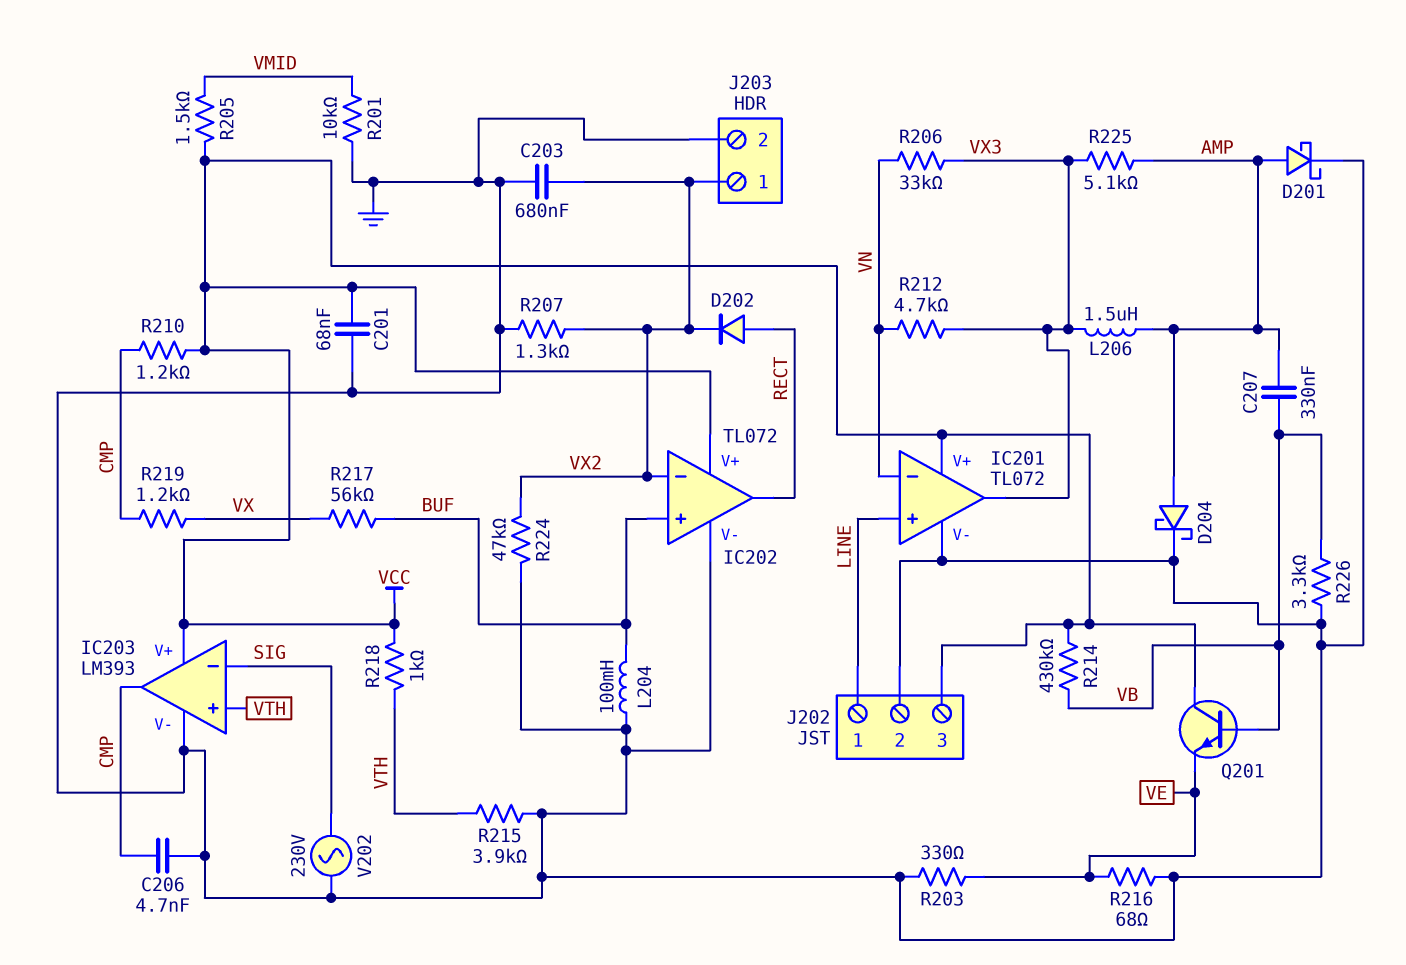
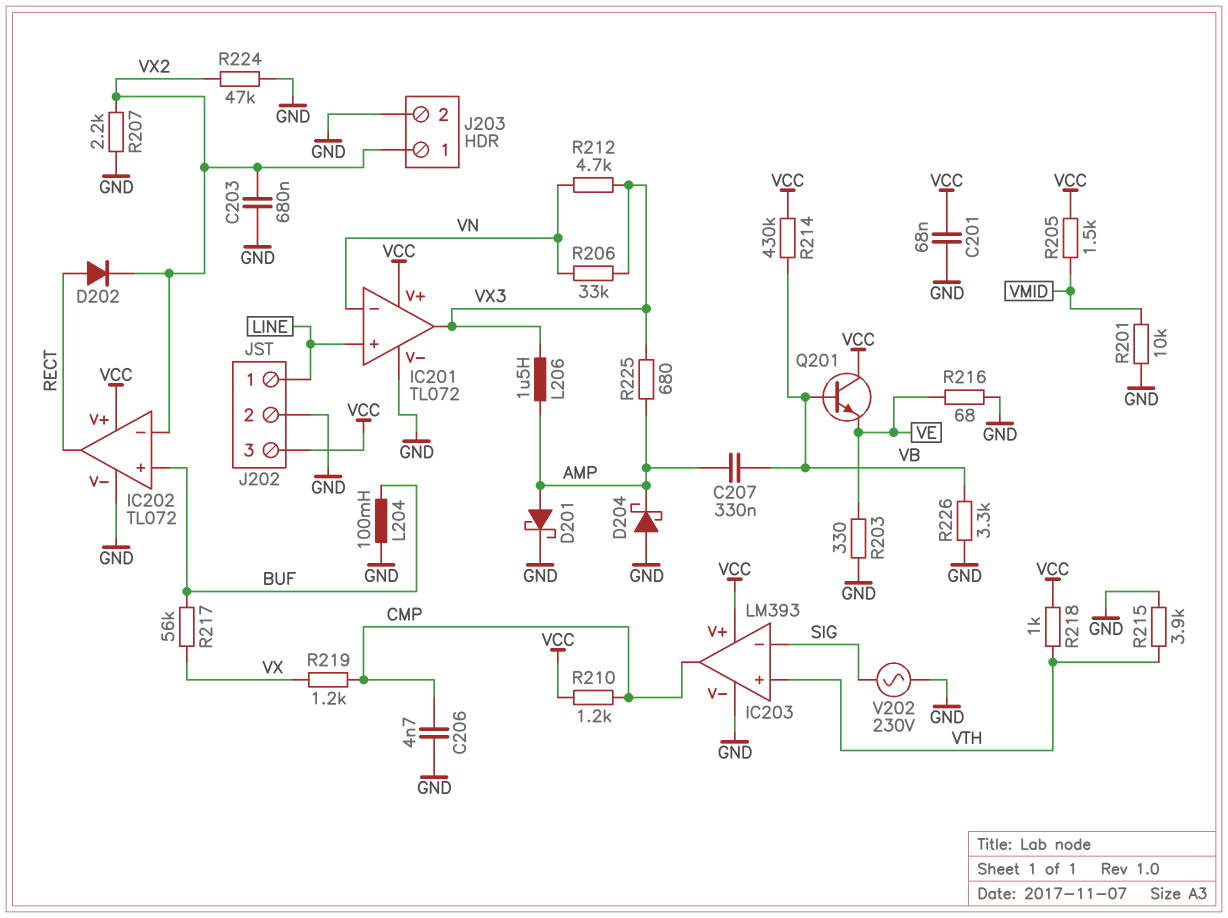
D204: schottky (A AMP, K GND) -> schottky (A GND, K AMP)
R207: 1.3k (GND, VX2) -> 2.2k (GND, VX2)
R225: 5.1k (AMP, VX3) -> 680 (AMP, VX3)

